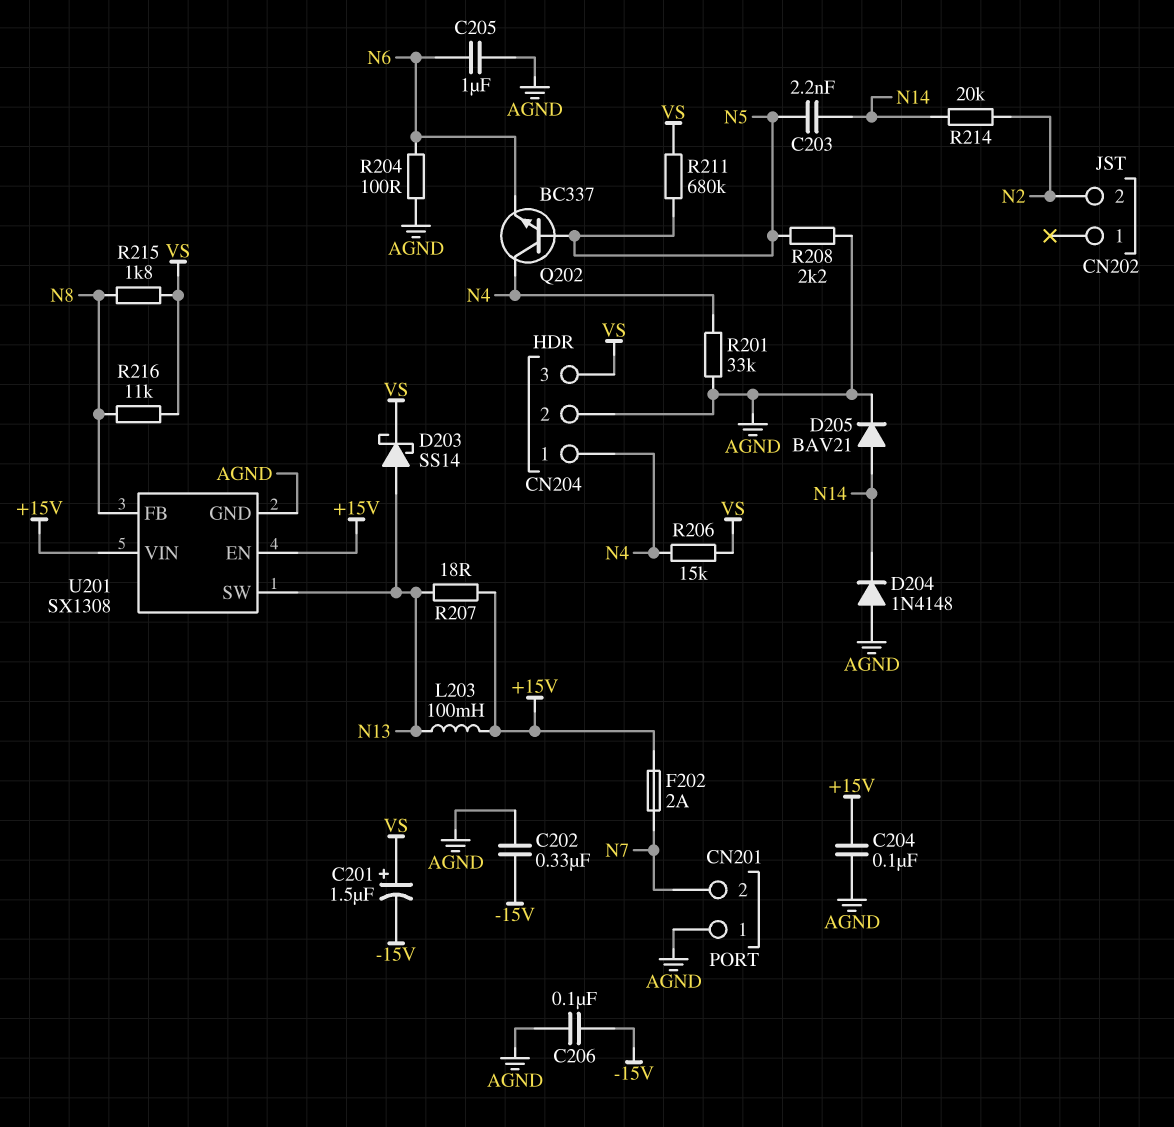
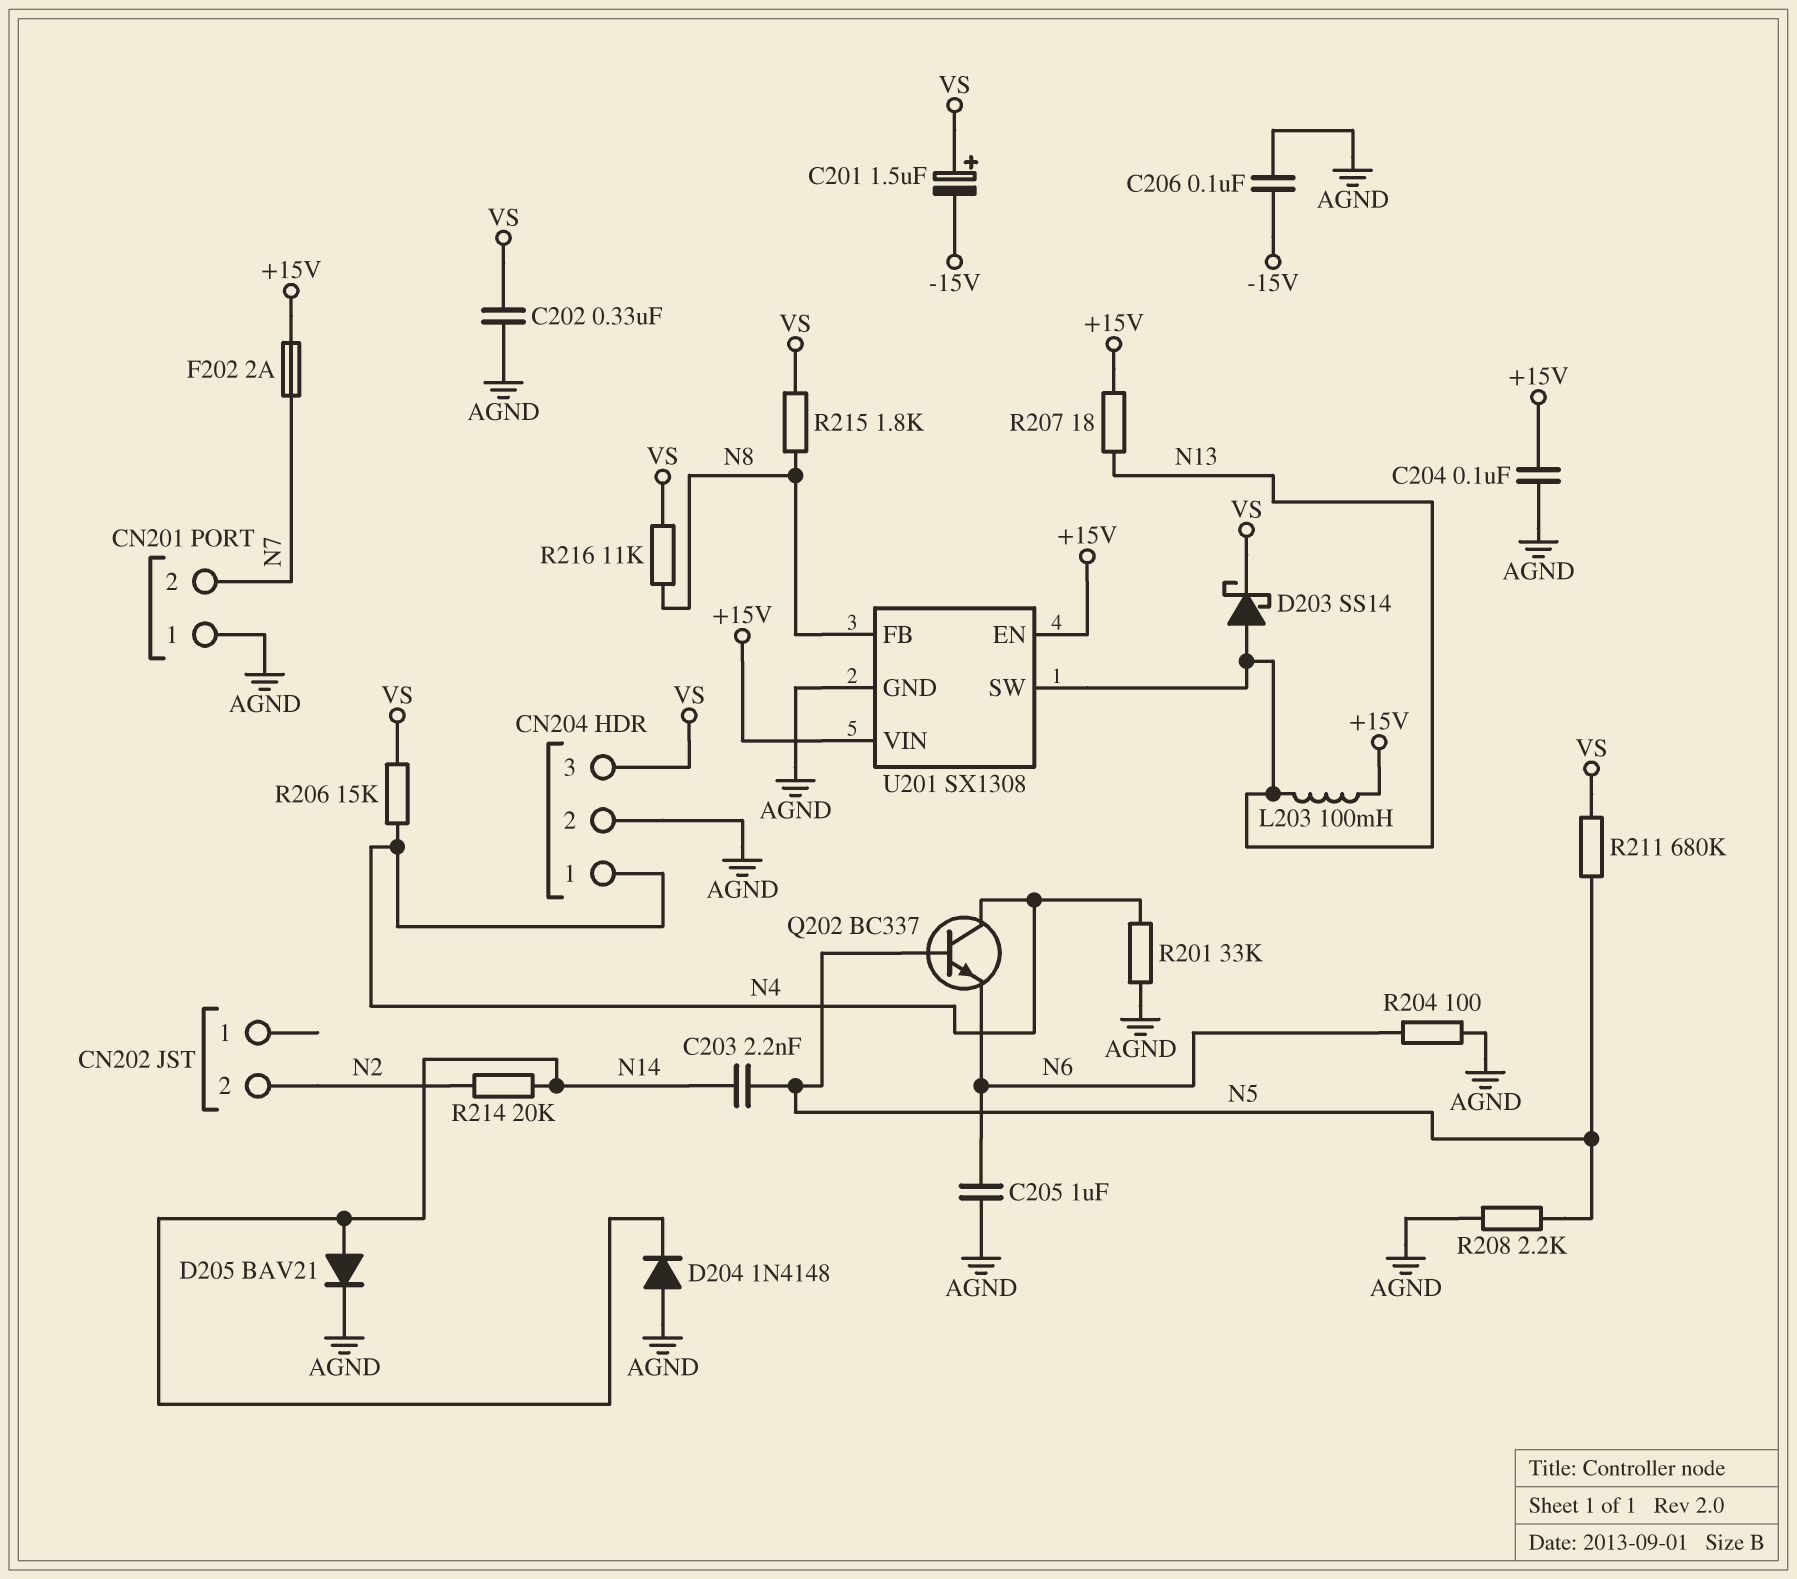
C202: 330nF (-15V, AGND) -> 330nF (AGND, VS)

